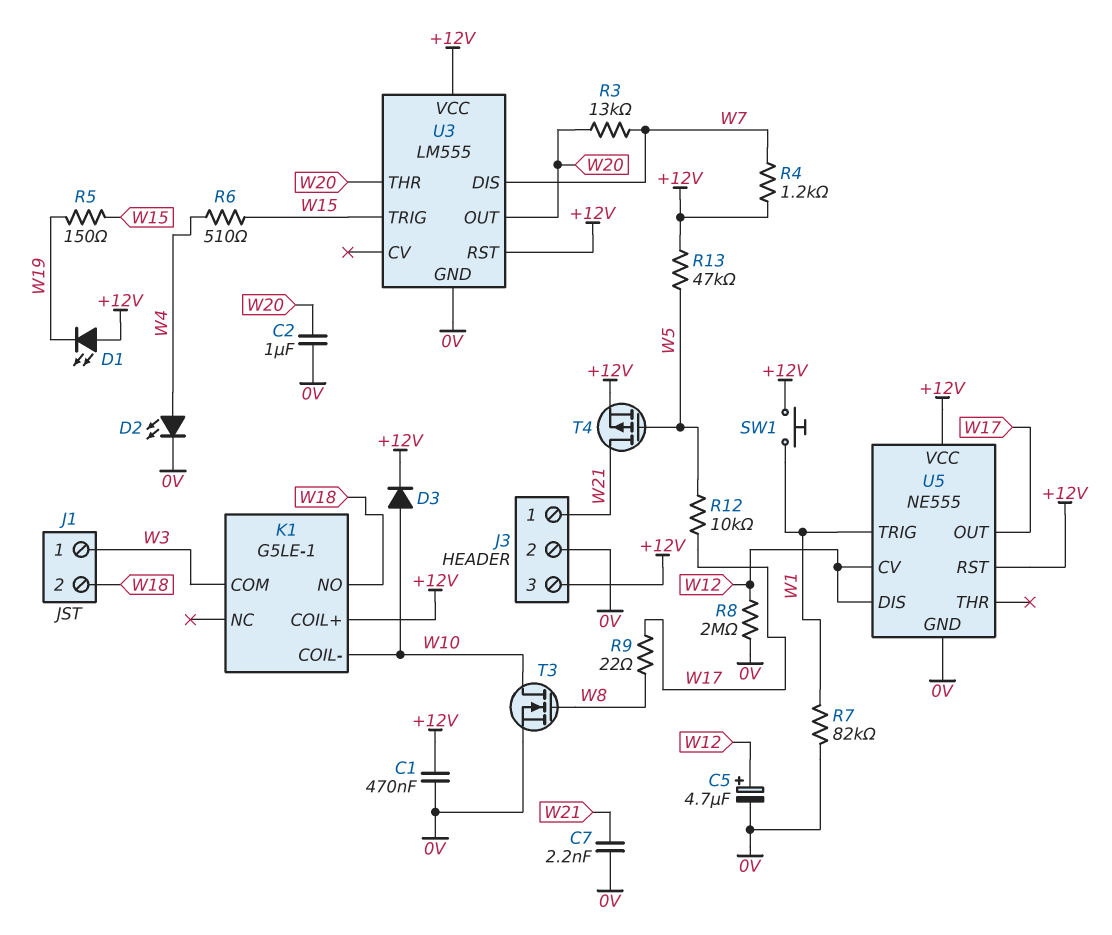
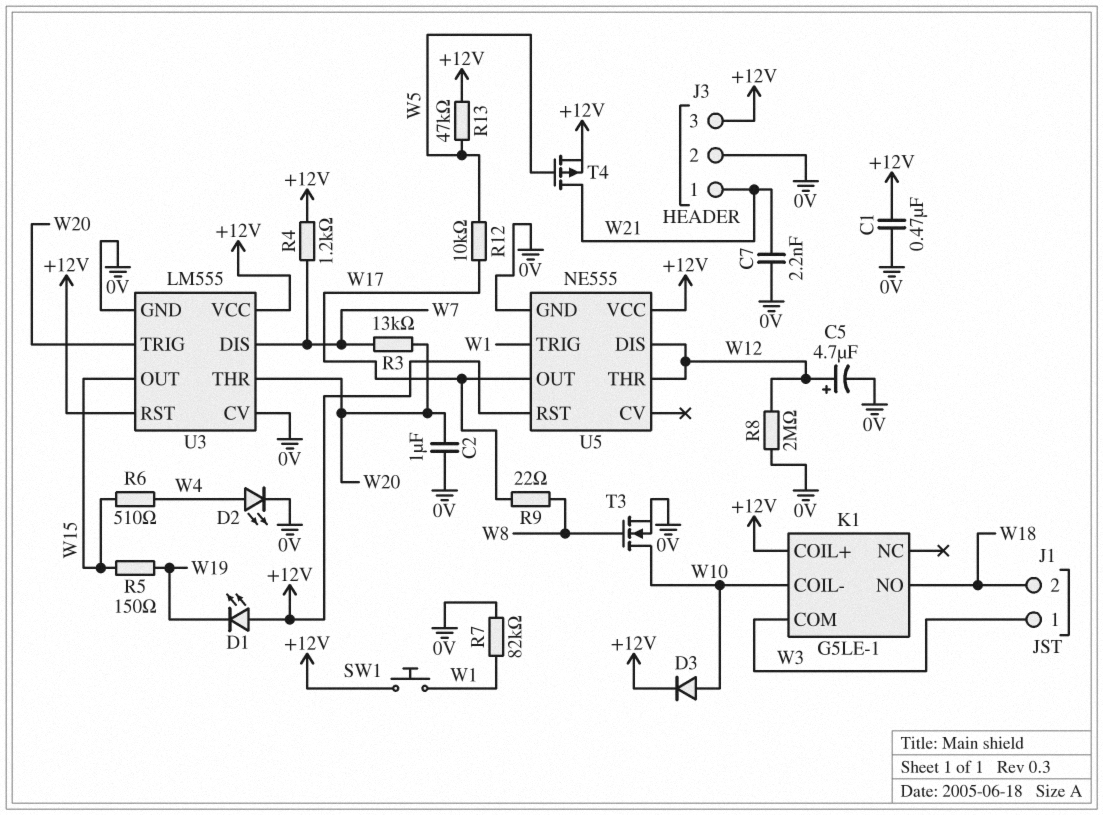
U3 pin CV: none -> 0V
U3 pin OUT: W20 -> W15
U3 pin TRIG: W15 -> W20
U5 pin CV: W12 -> none
U5 pin THR: none -> W12

